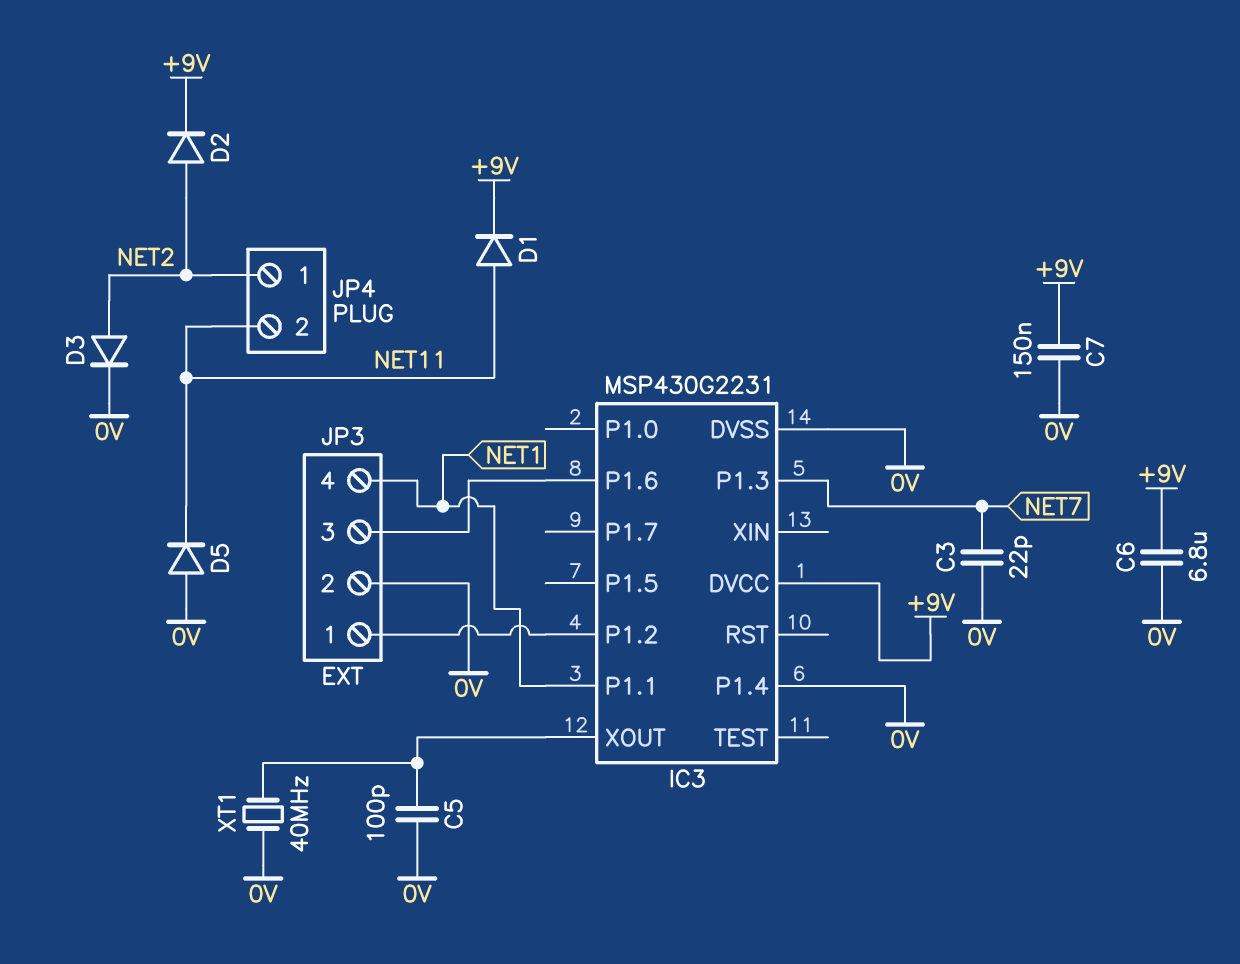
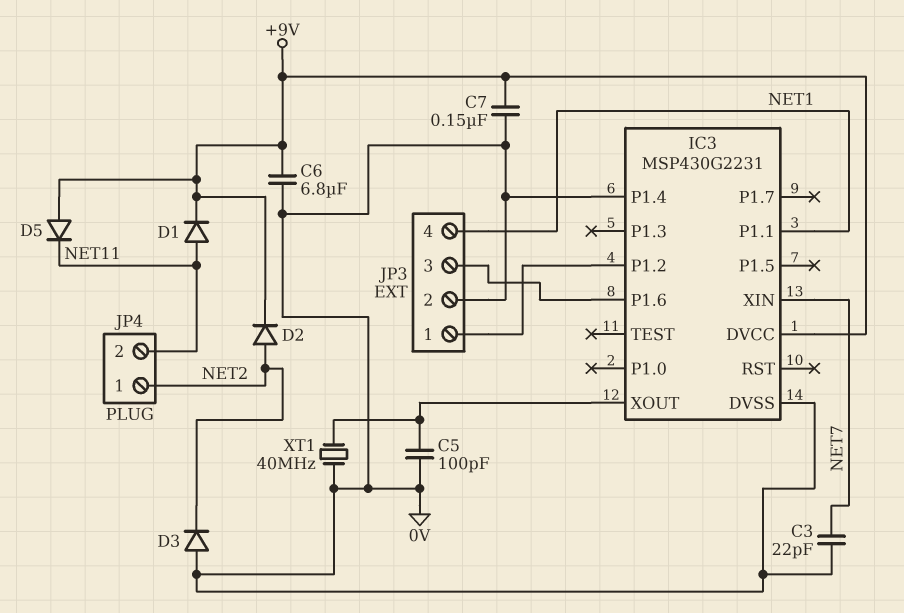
D3: diode (A NET2, K 0V) -> diode (A 0V, K NET2)
D5: diode (A 0V, K NET11) -> diode (A +9V, K NET11)
IC3 pin P1.3: NET7 -> none
IC3 pin XIN: none -> NET7

